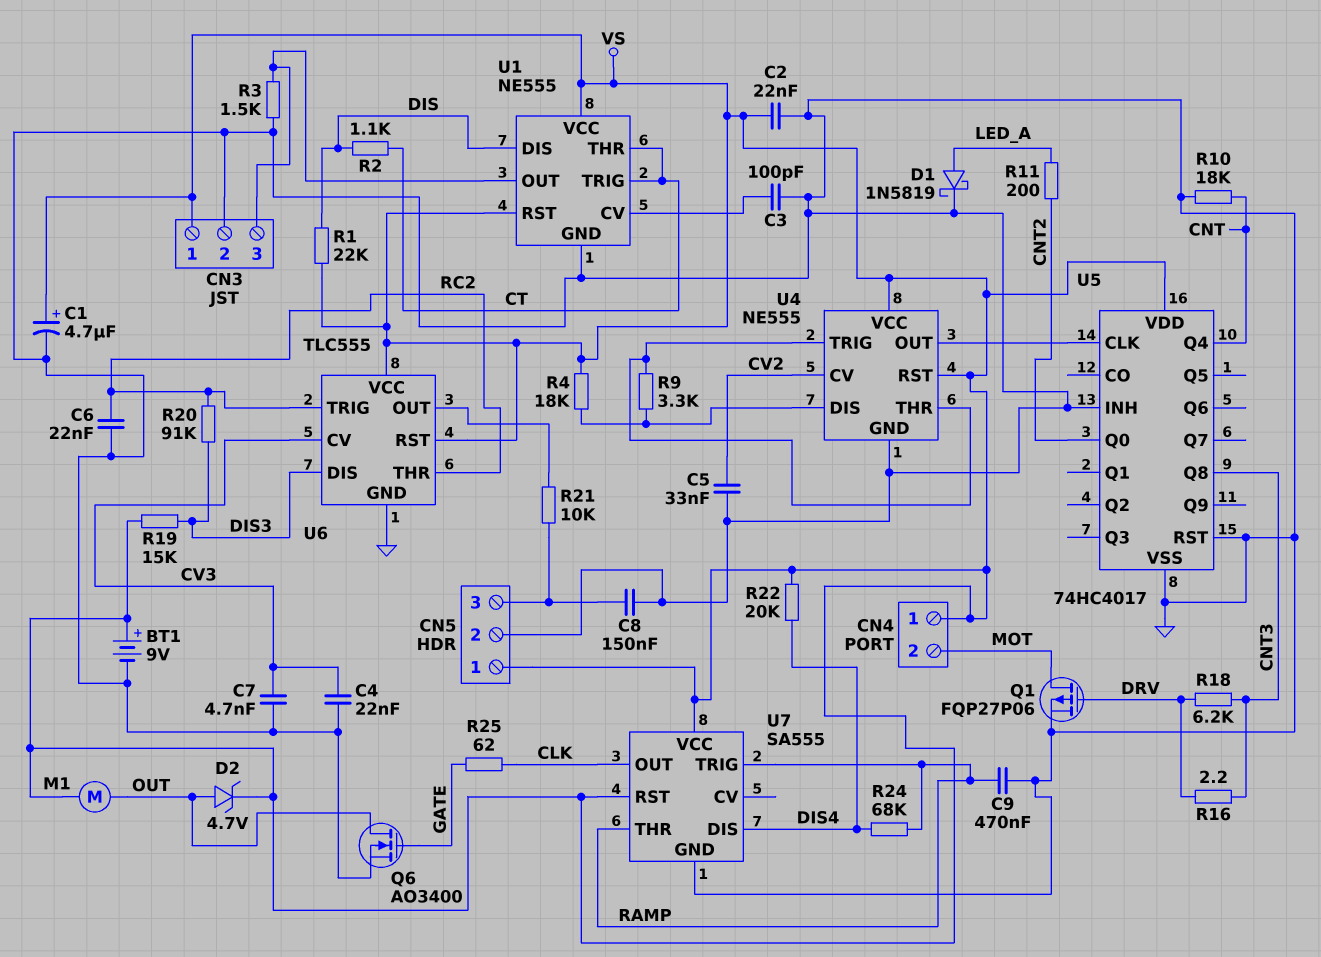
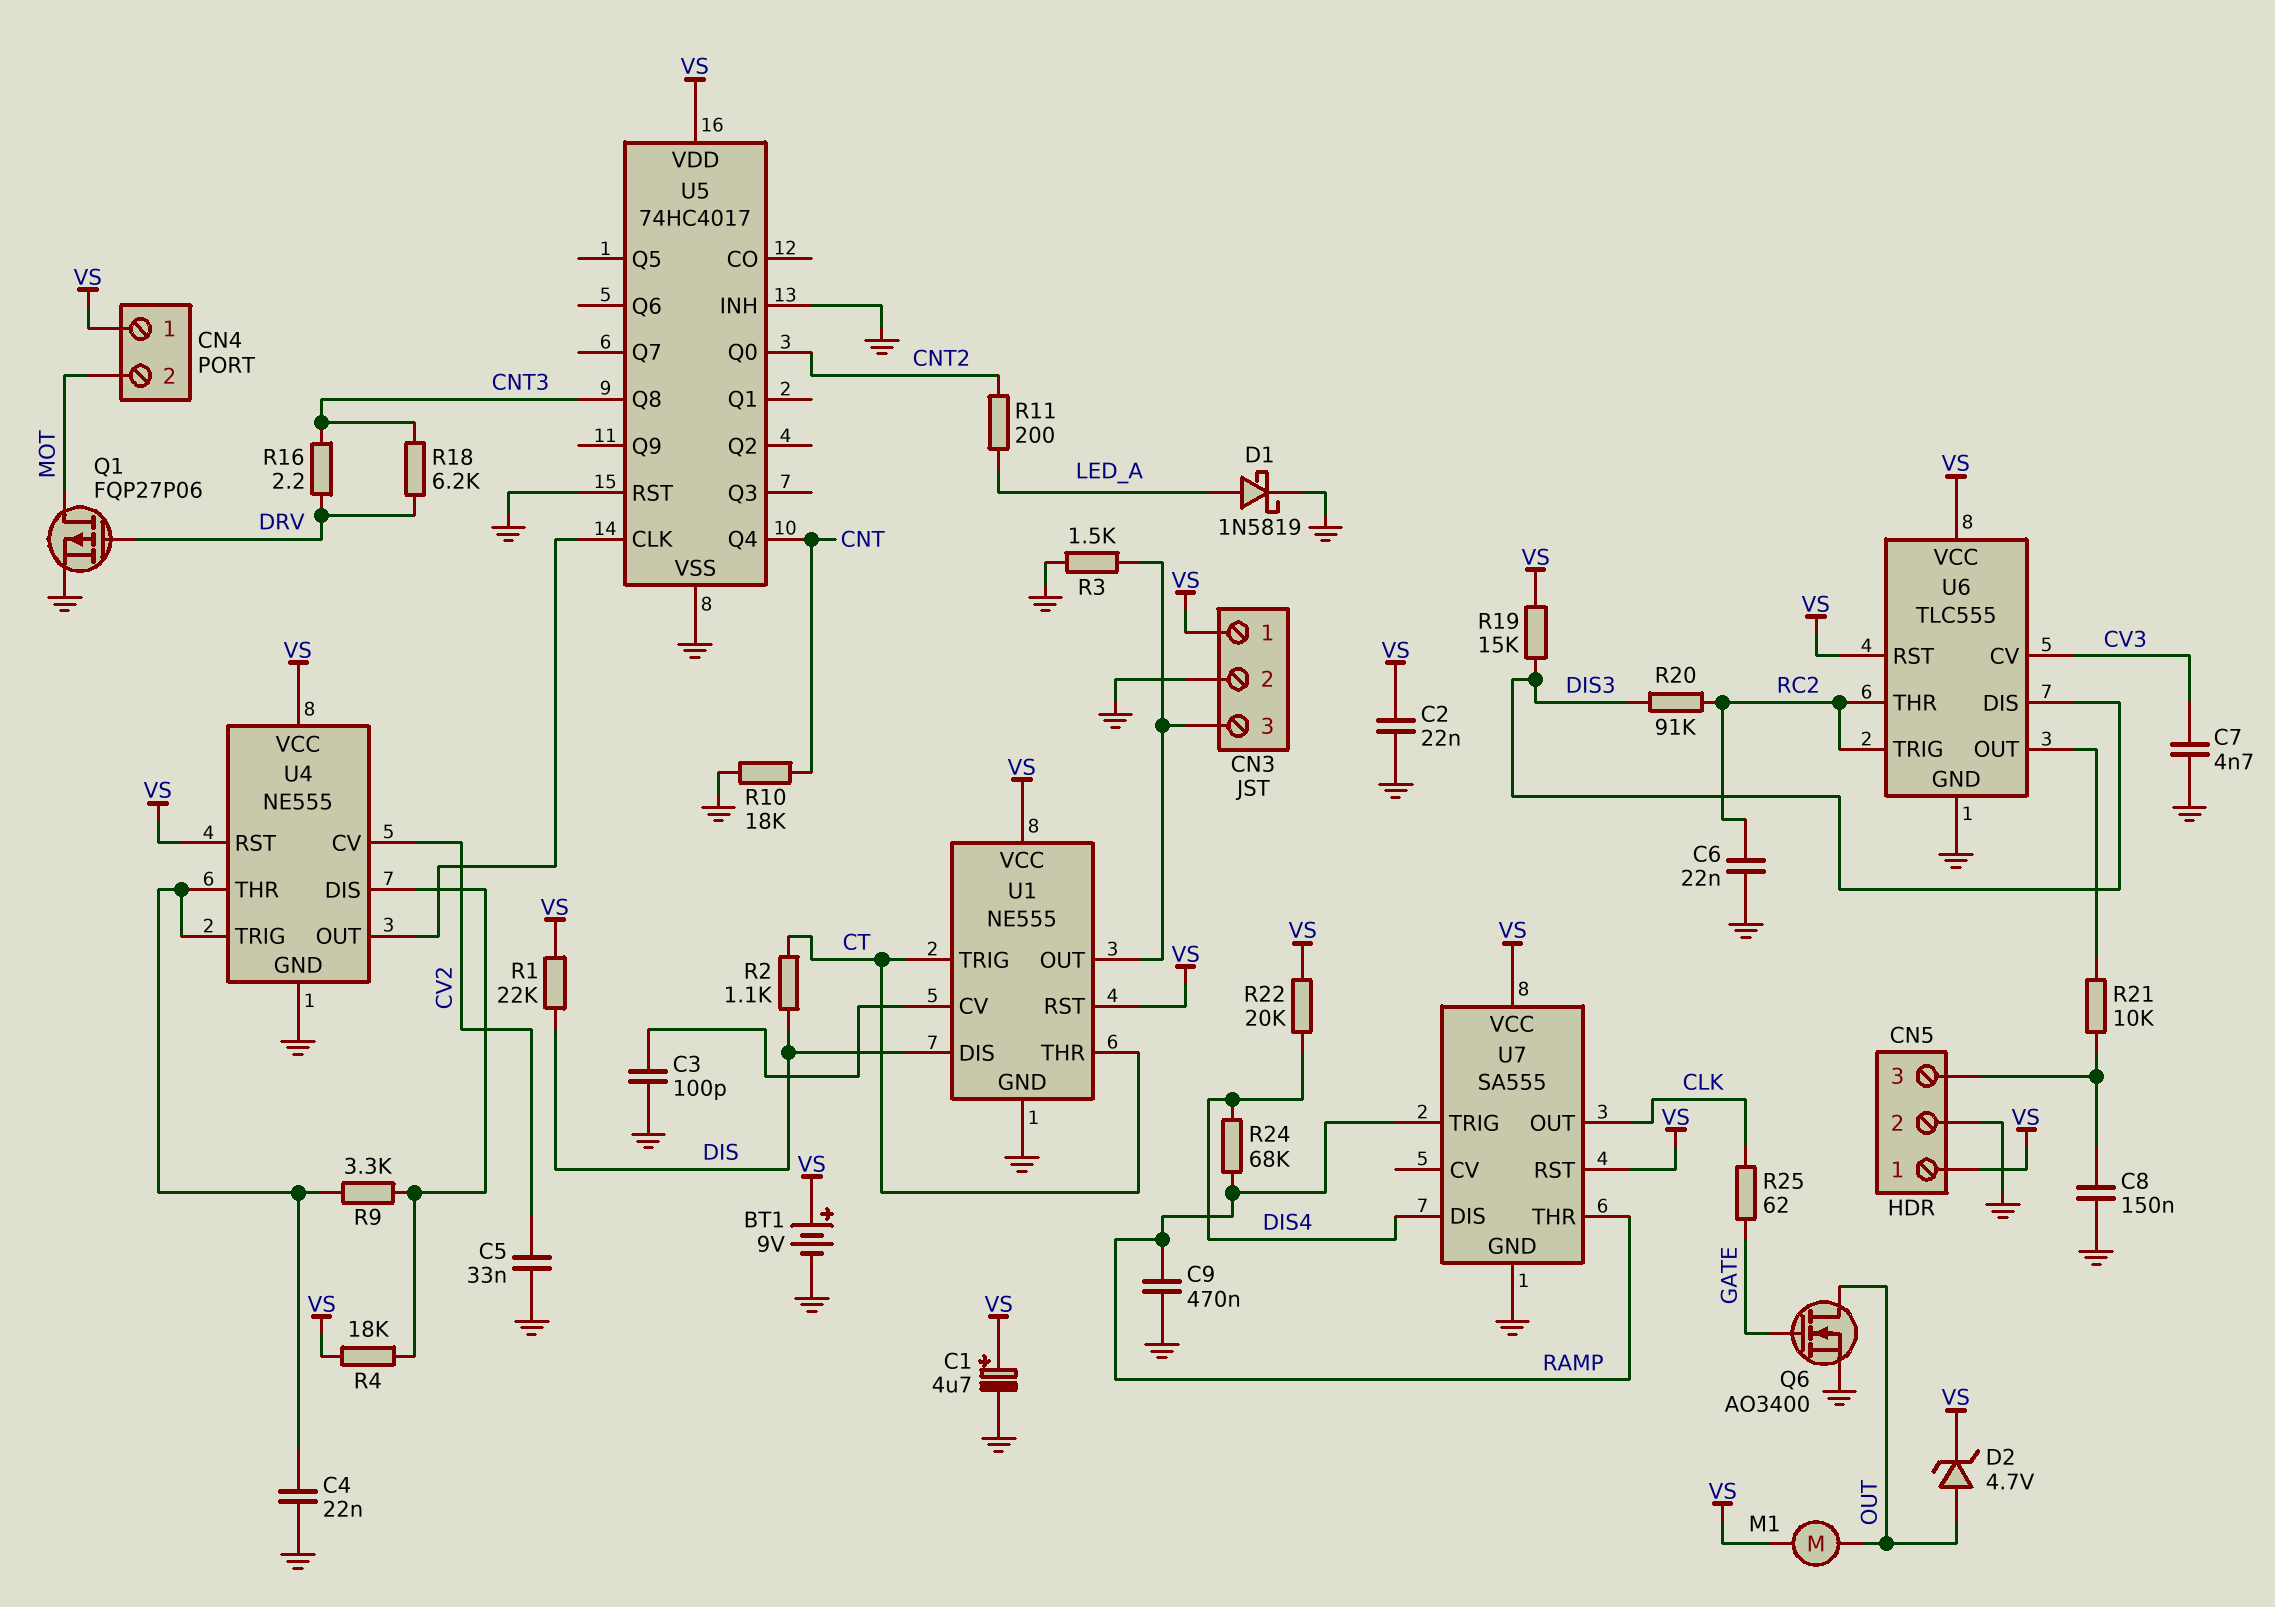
C4: 22nF (CV3, GND) -> 22nF (GND, U4/THR)

